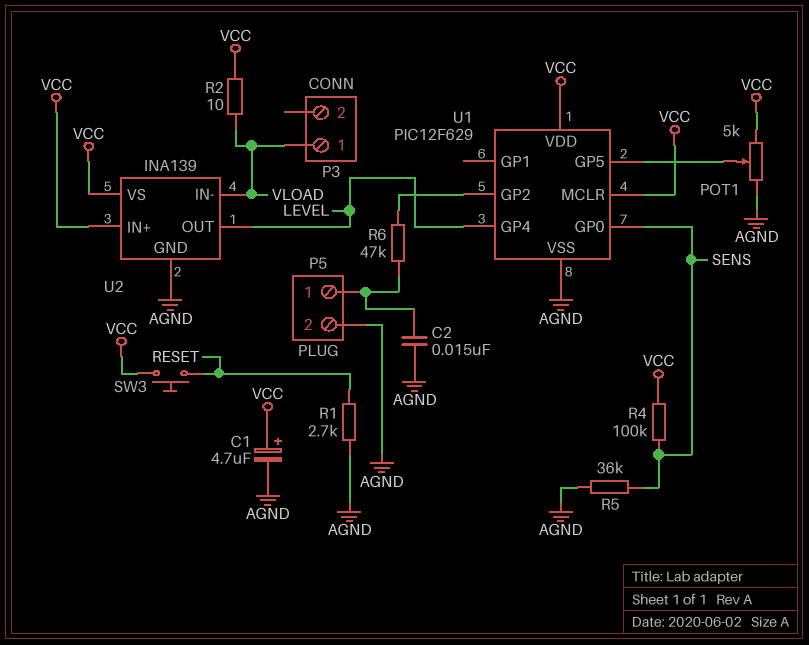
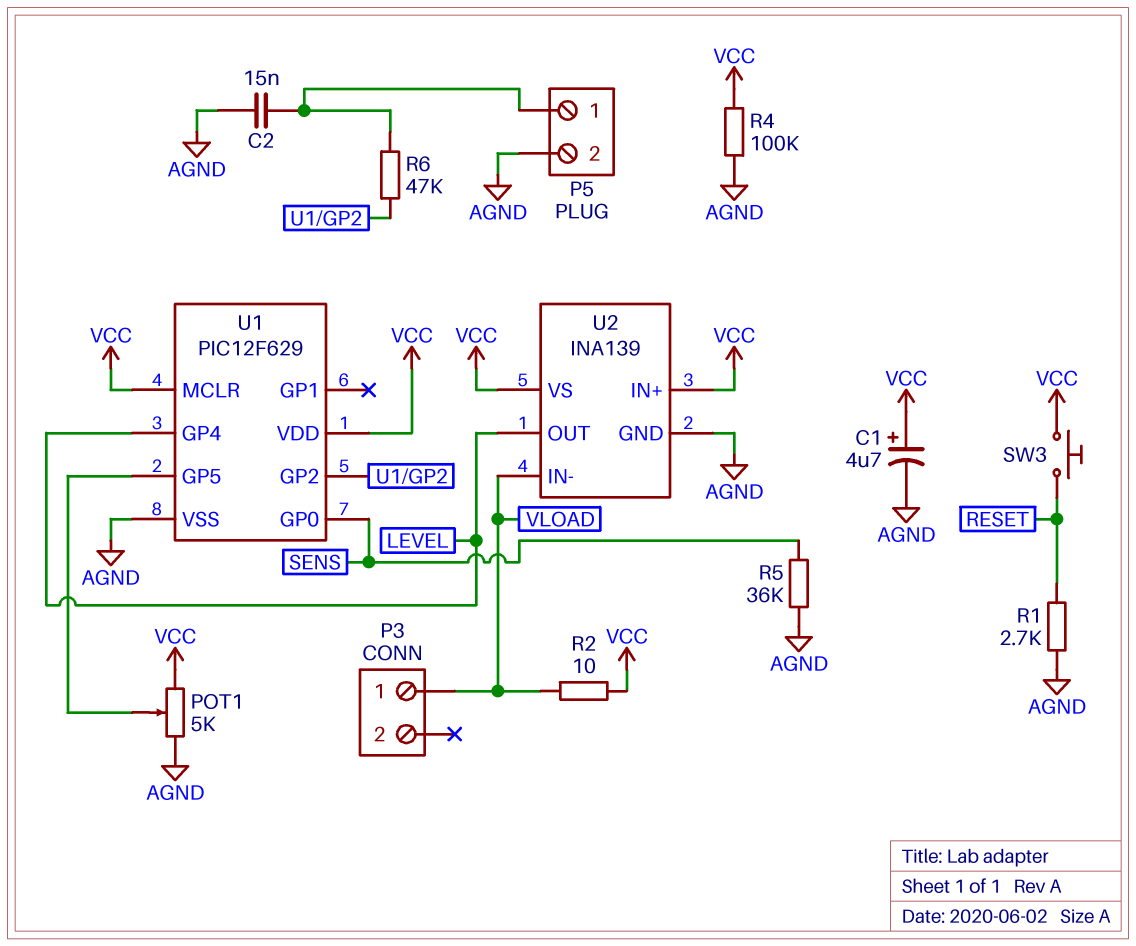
R4: 100k (SENS, VCC) -> 100k (AGND, VCC)

